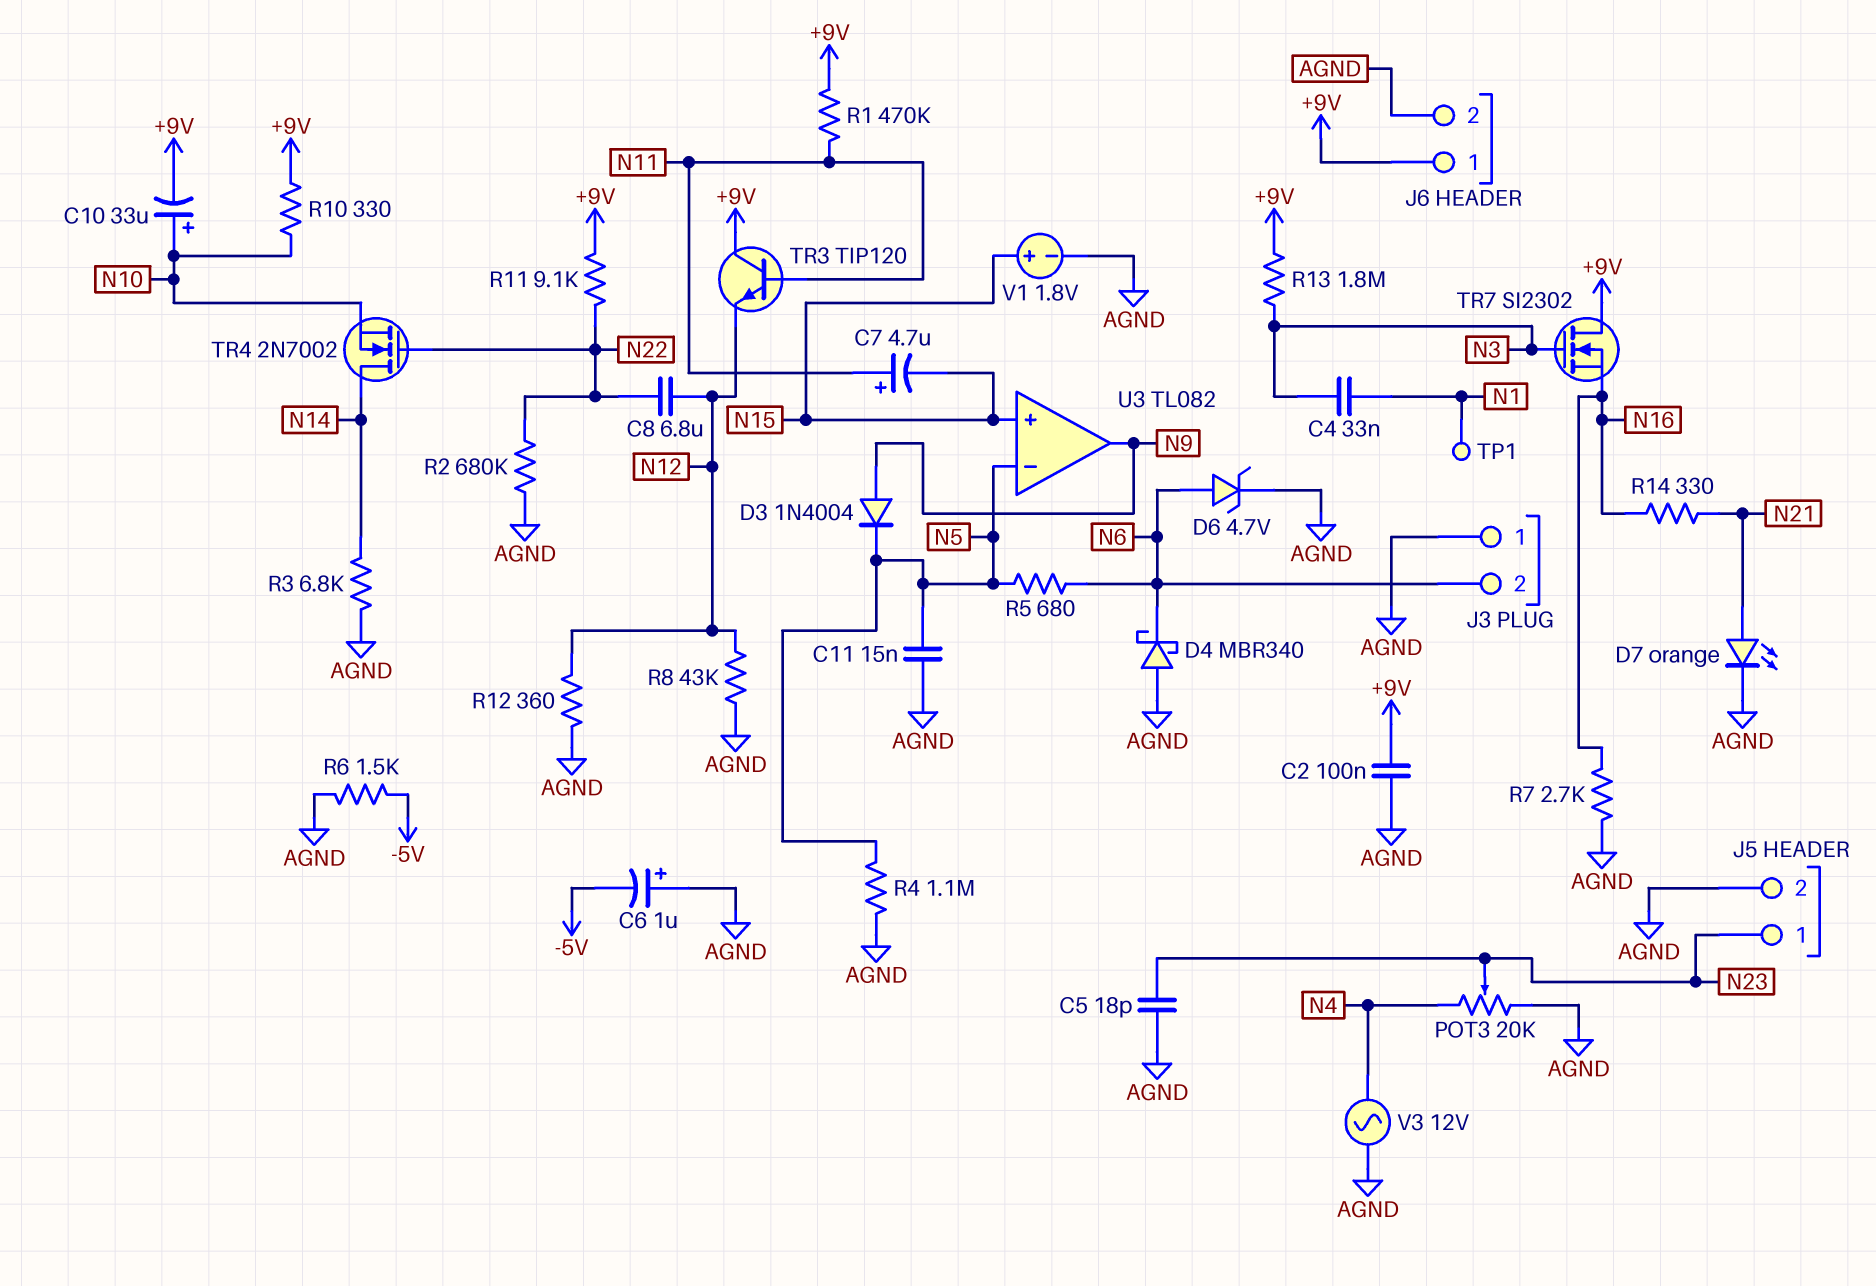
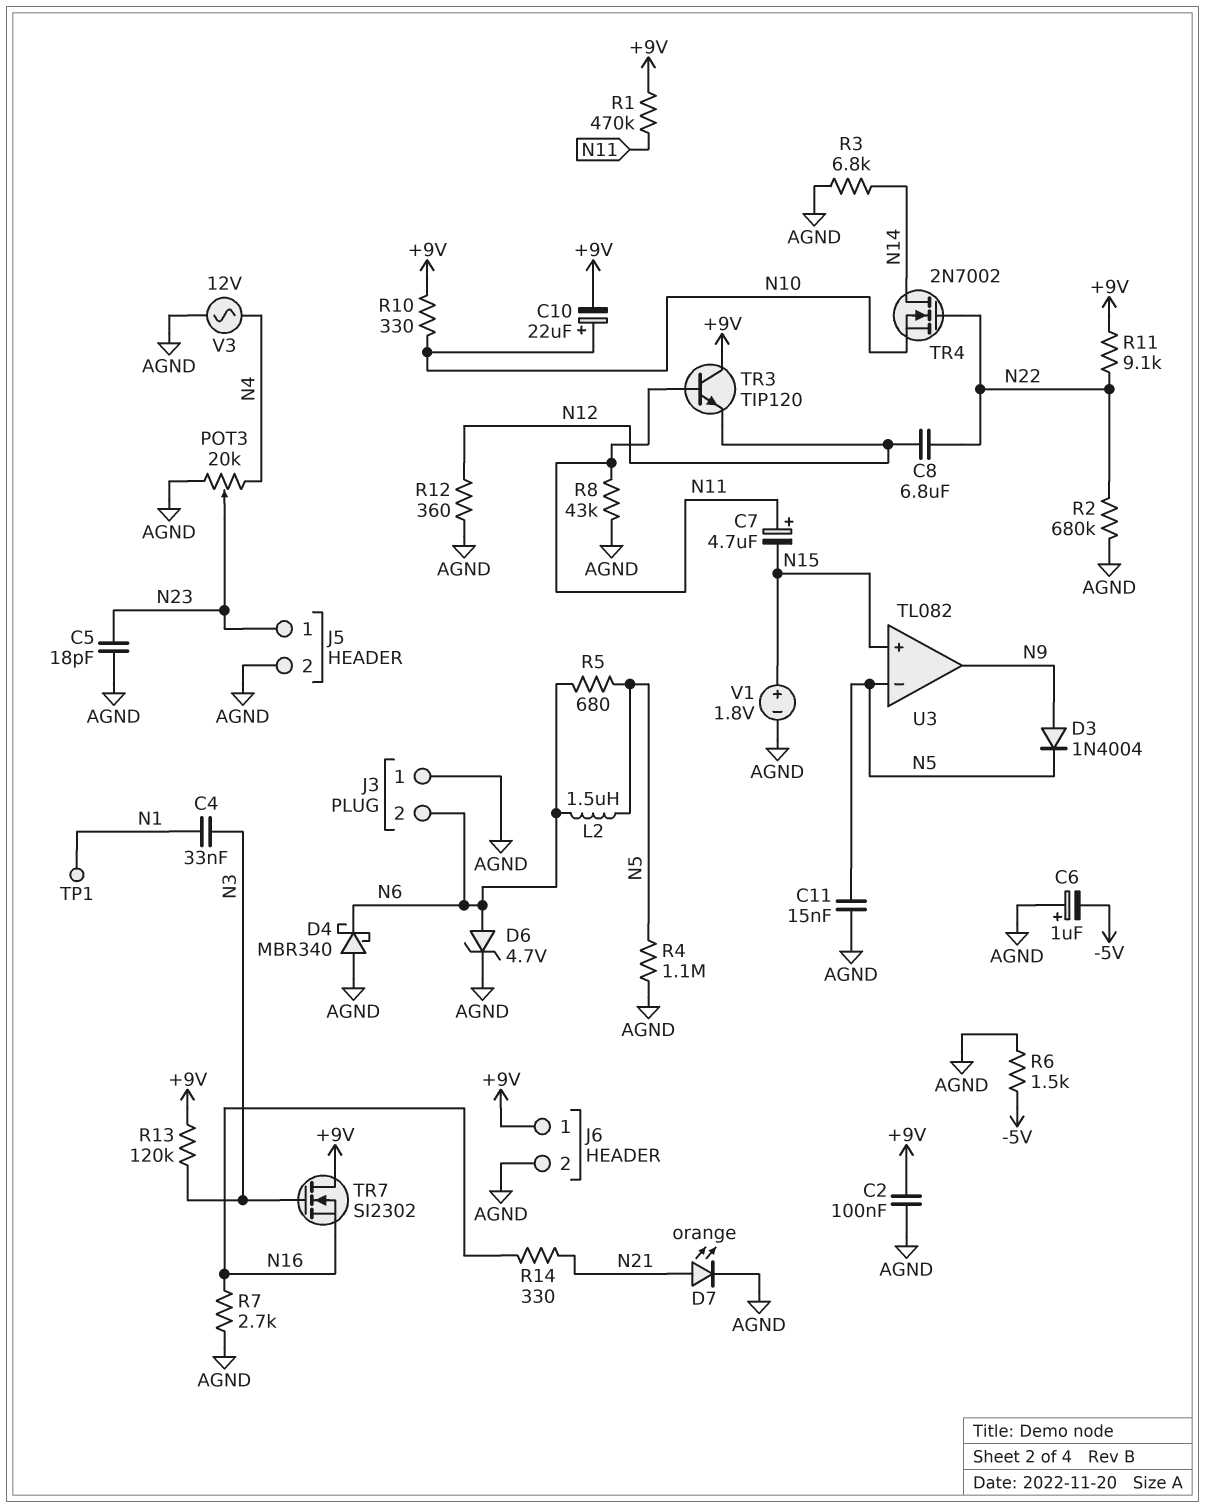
C10: 33uF (plus N10, minus +9V) -> 22uF (plus N10, minus +9V)
L2: none -> 1.5uH (N5, N6)
R8: 43k (AGND, N12) -> 43k (AGND, N11)
R13: 1.8M (+9V, N3) -> 120k (+9V, N3)

